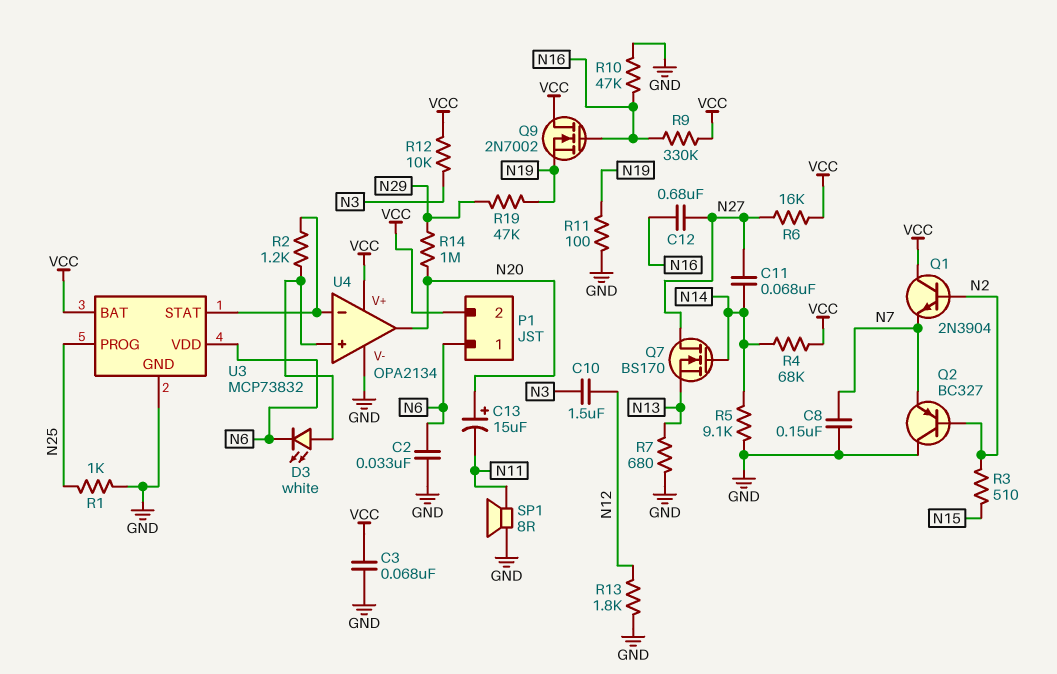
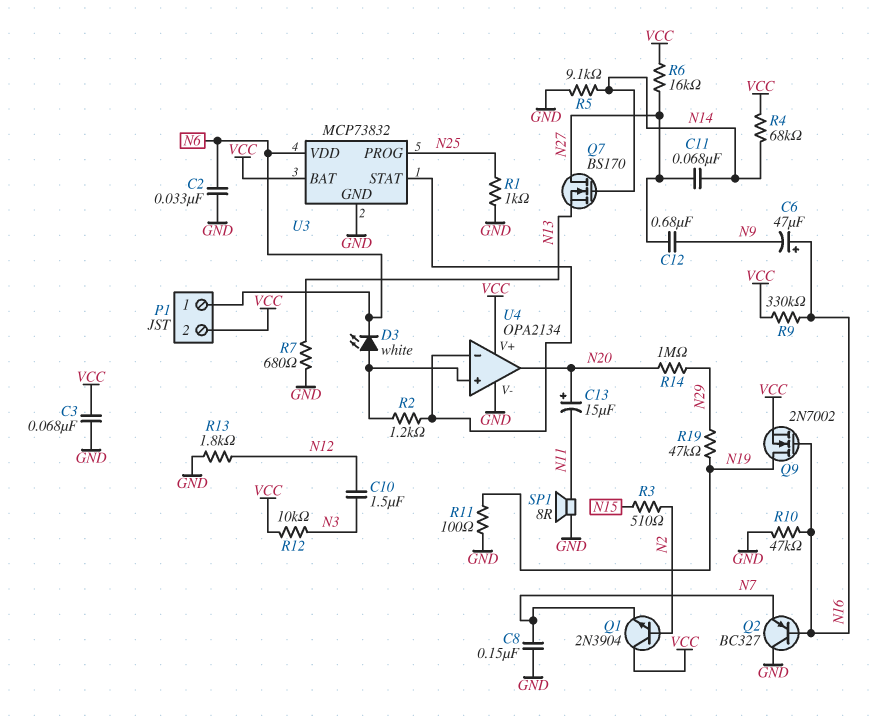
C6: none -> 47uF (plus N16, minus N9)
C12: 680nF (N16, N27) -> 680nF (N9, N27)
Q2: PNP BC327 (B N2, C GND, E N7) -> PNP BC327 (B N16, C GND, E N7)
Q9: NMOS 2N7002 (G N16, D VCC, S N19) -> NMOS 2N7002 (G N16, D N19, S VCC)

